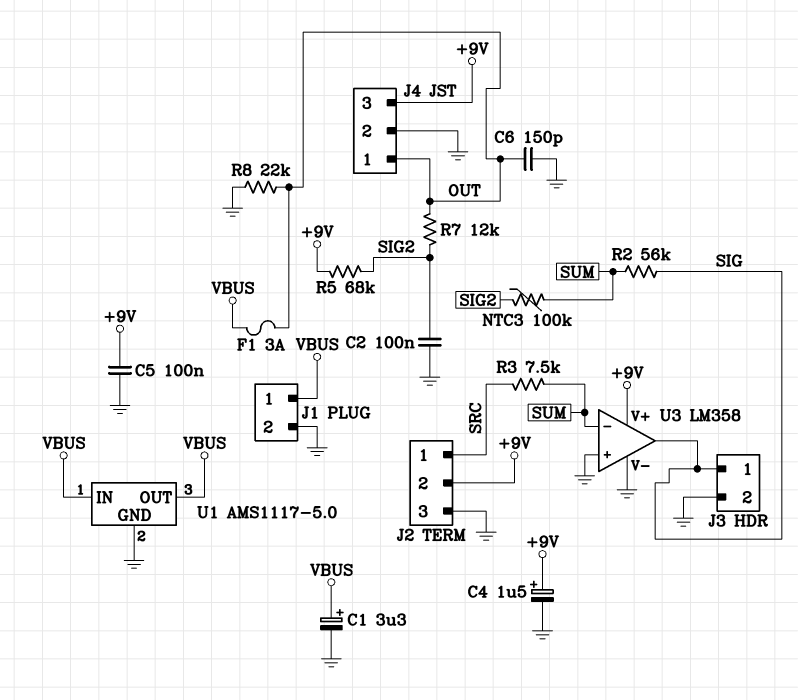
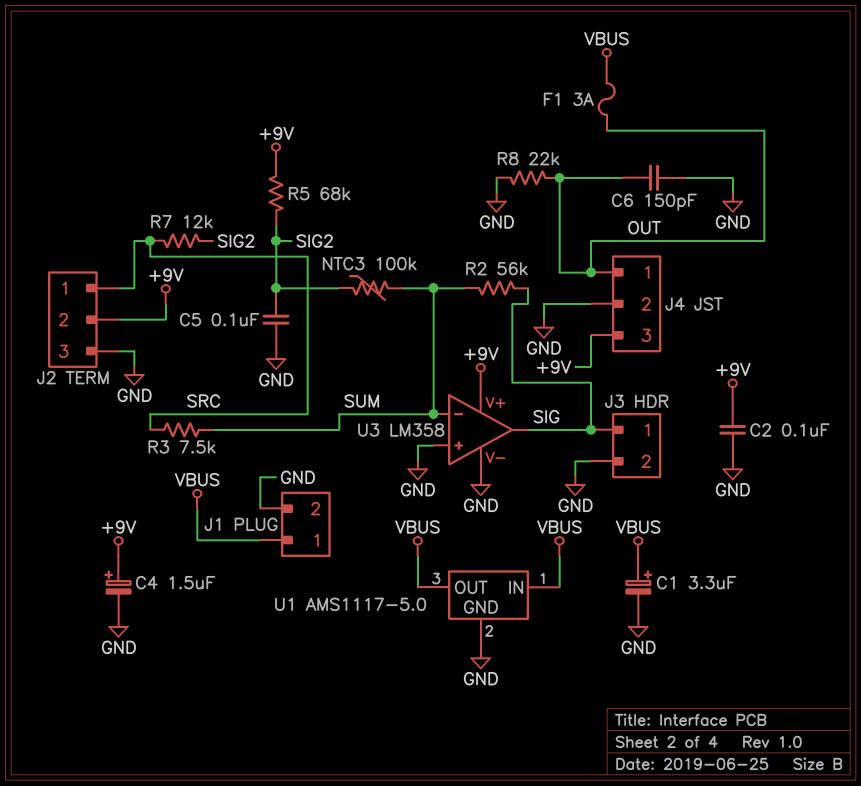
C2: 100nF (GND, SIG2) -> 100nF (+9V, GND)
C5: 100nF (+9V, GND) -> 100nF (GND, SIG2)
R7: 12k (OUT, SIG2) -> 12k (SIG2, SRC)

